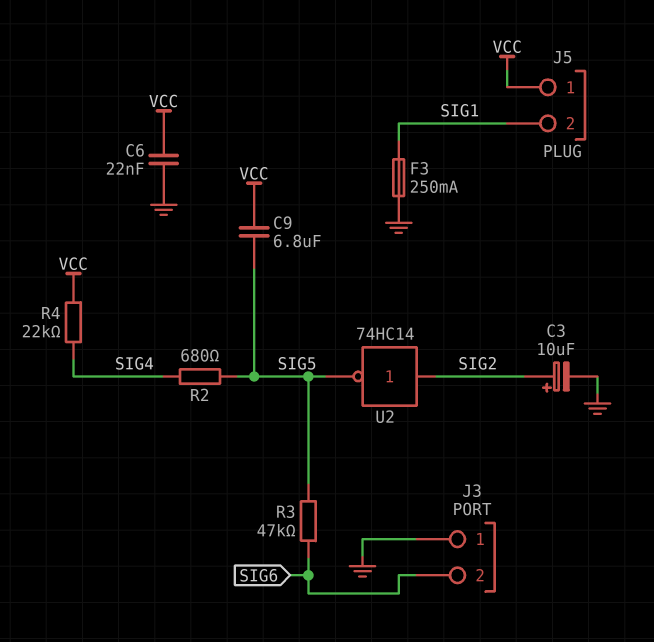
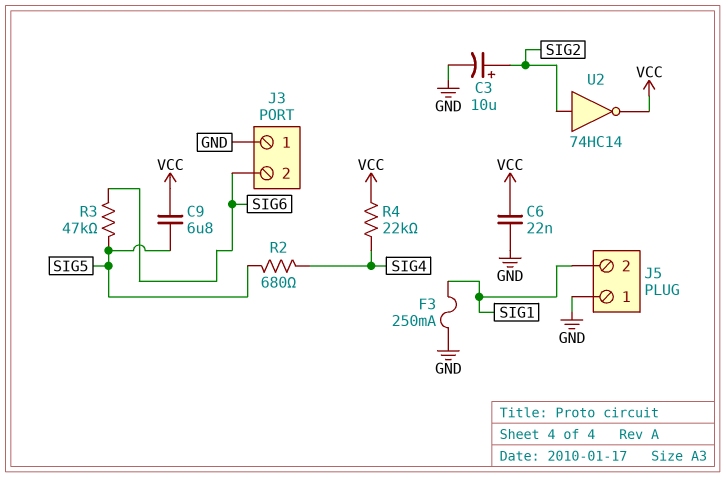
J5 pin 1: VCC -> GND
U2: NOT 74HC14 (in SIG2, out SIG5) -> NOT 74HC14 (in SIG2, out VCC)

